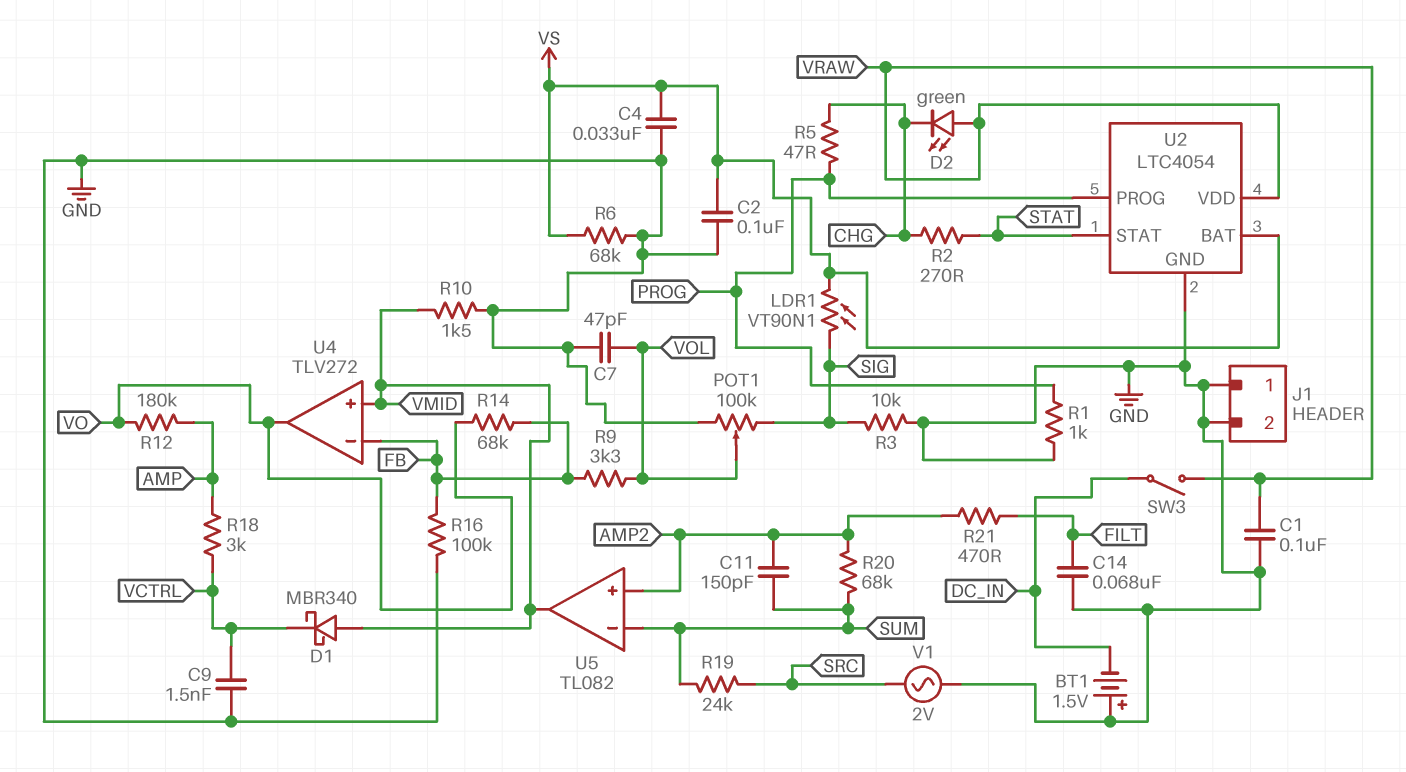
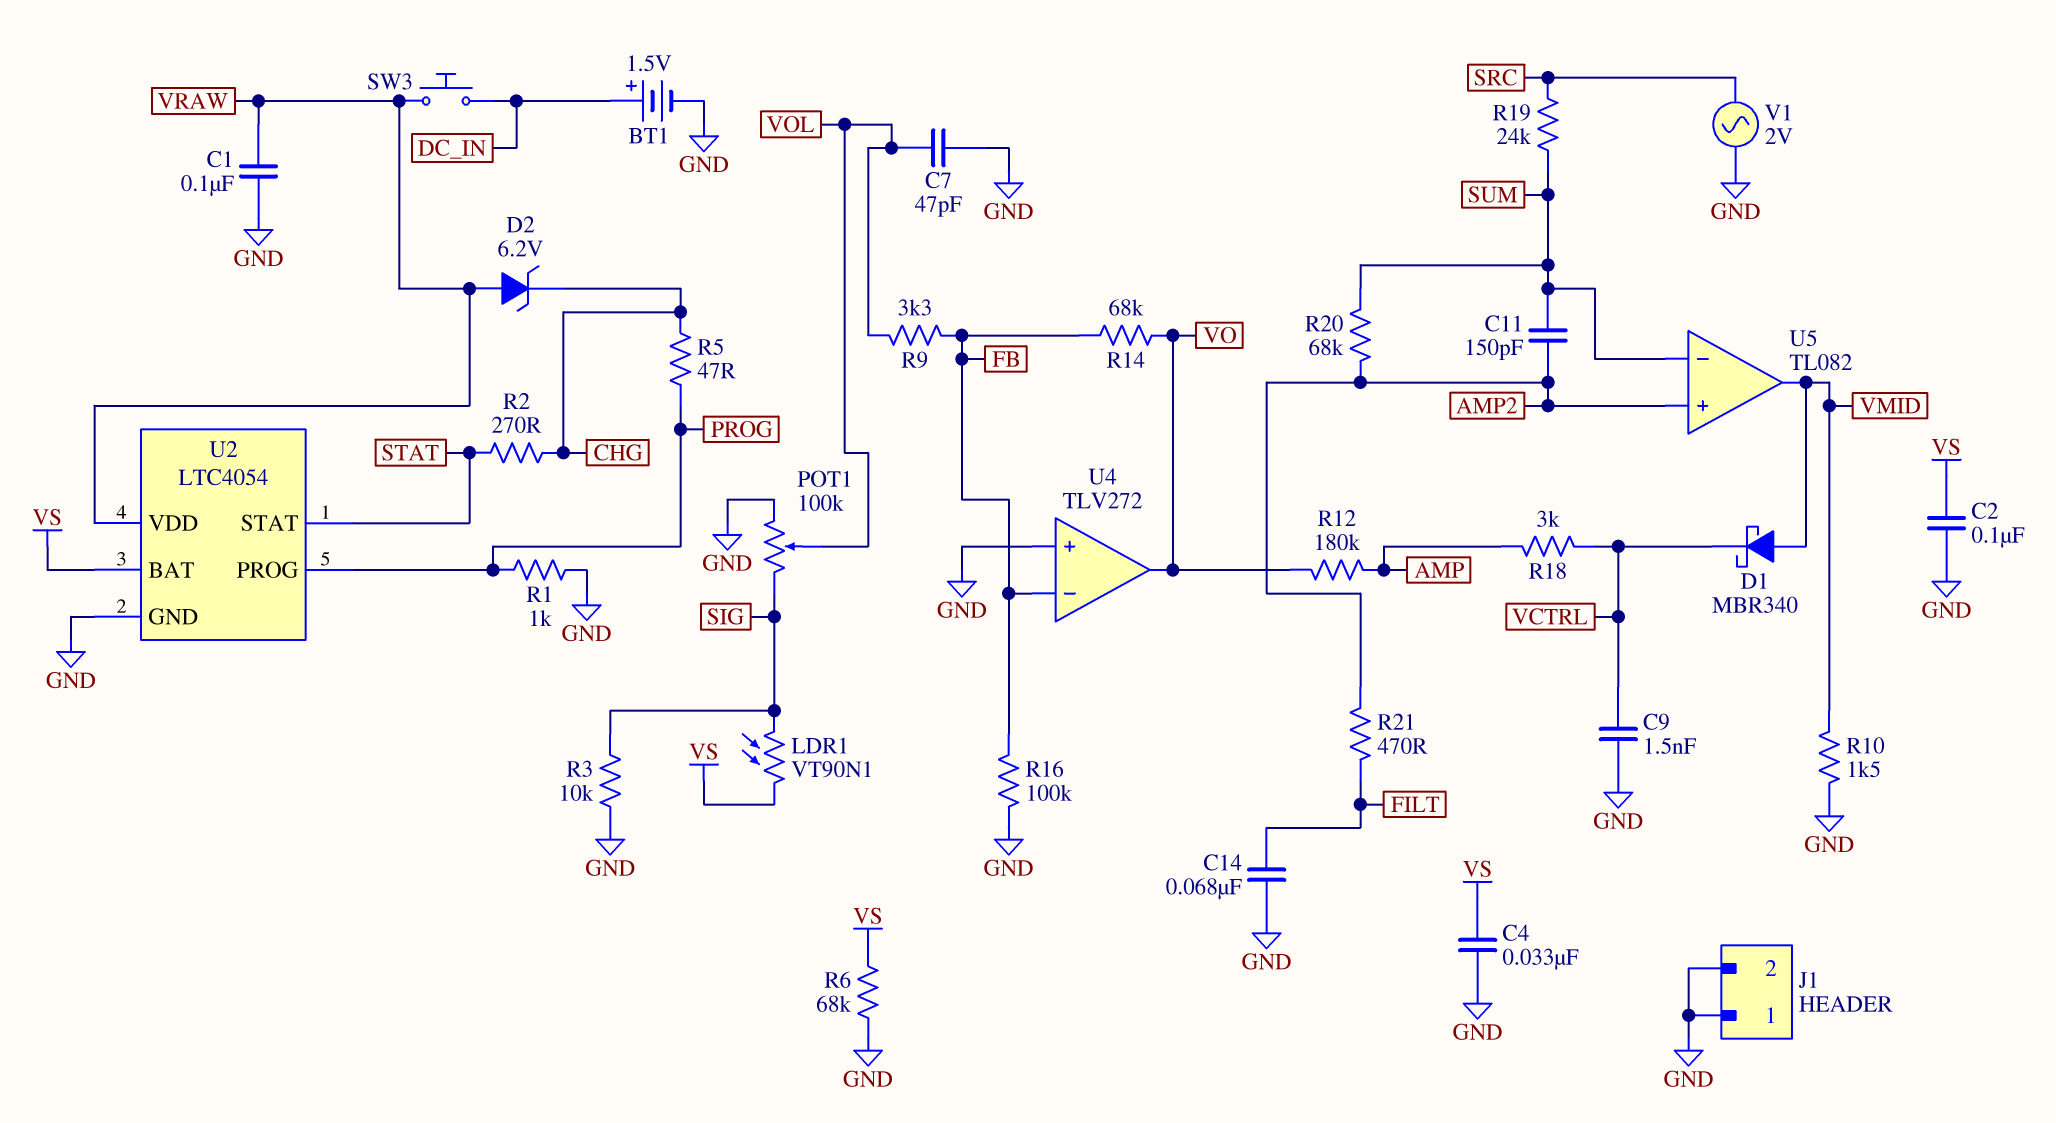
BT1: 1.5V (plus GND, minus DC_IN) -> 1.5V (plus DC_IN, minus GND)
D2: LED green (A VRAW, K CHG) -> zener 6.2V (A VRAW, K CHG)
SW3: switch (DC_IN, VRAW) -> button (DC_IN, VRAW)
U4 pin in+: VMID -> GND

